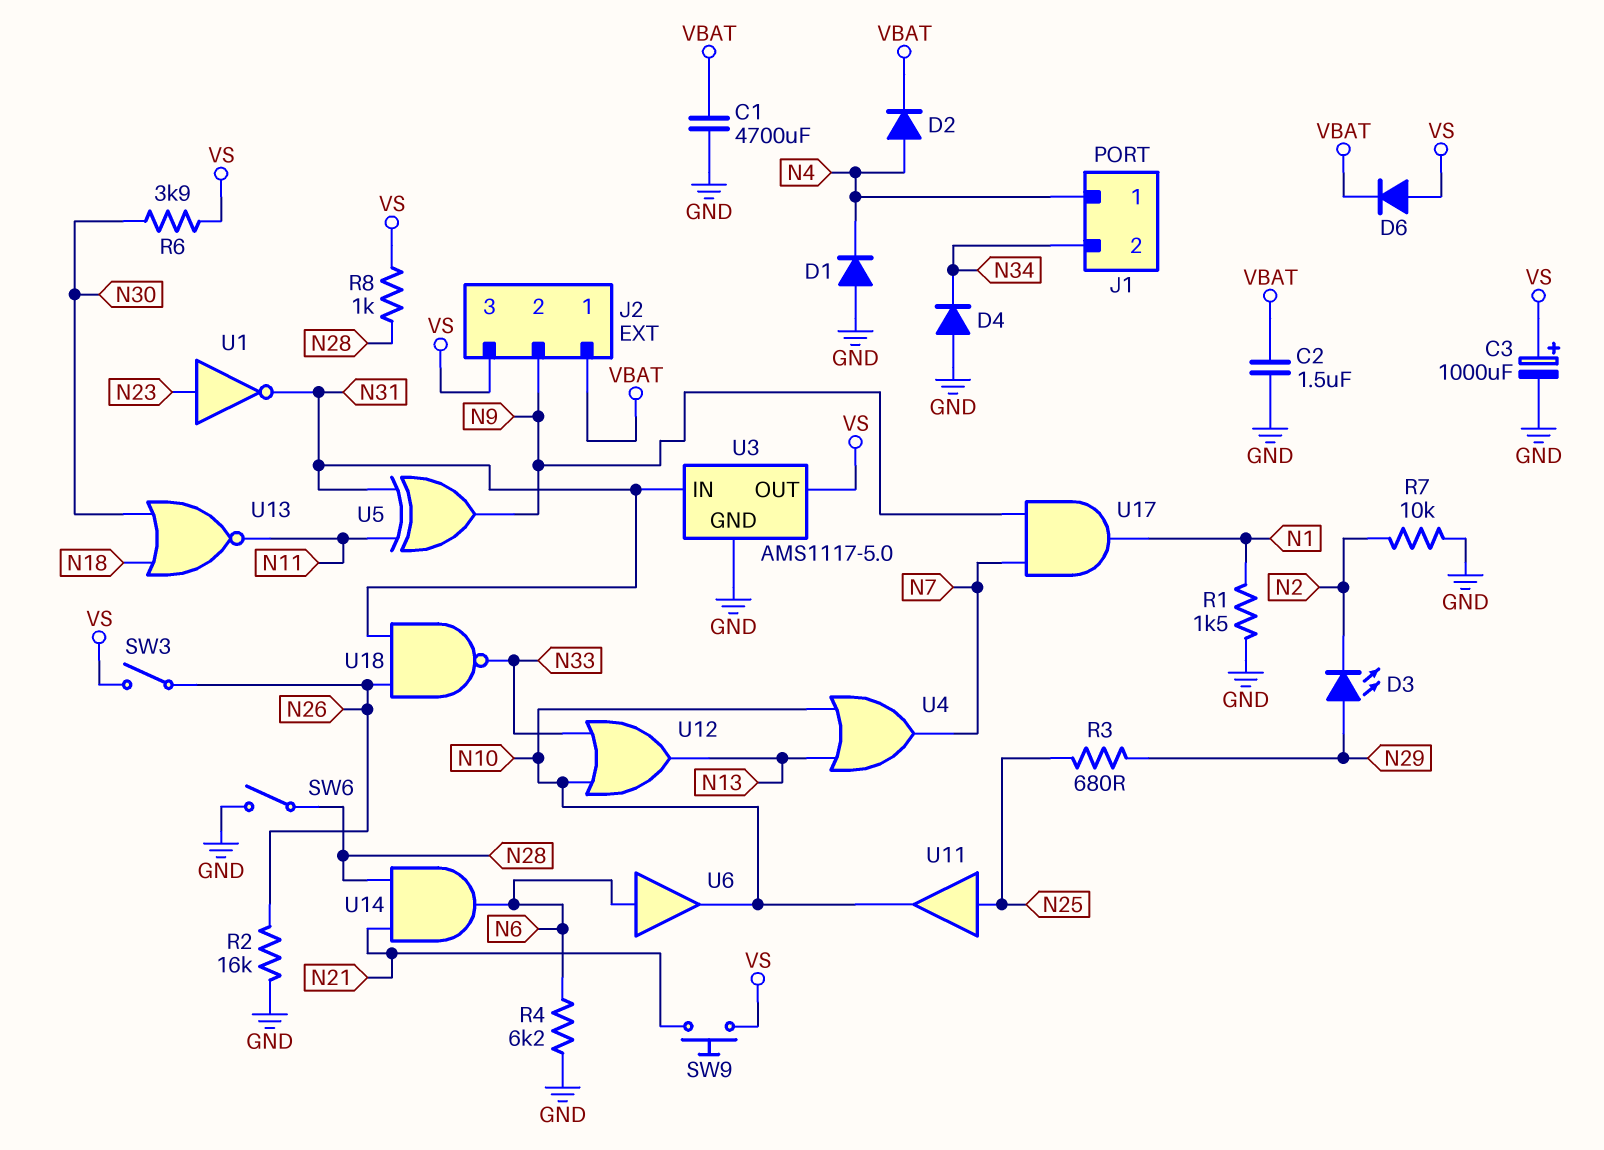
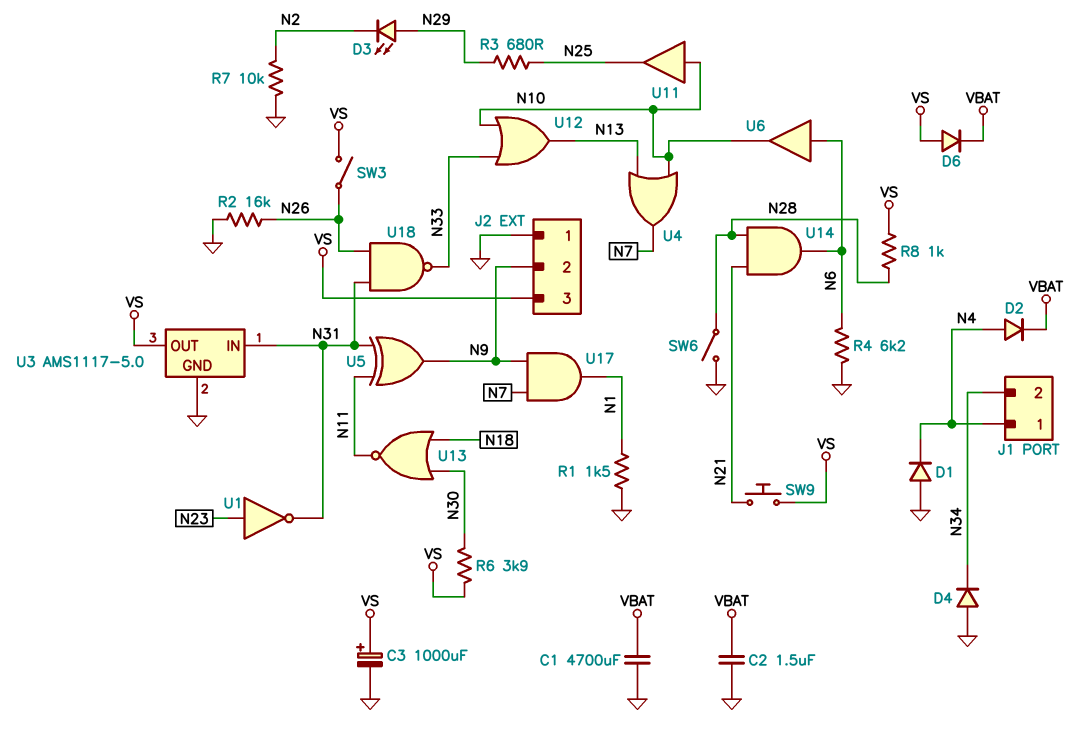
J2 pin 1: VBAT -> GND
U11: buffer (in N25, out N10) -> buffer (in N10, out N25)

